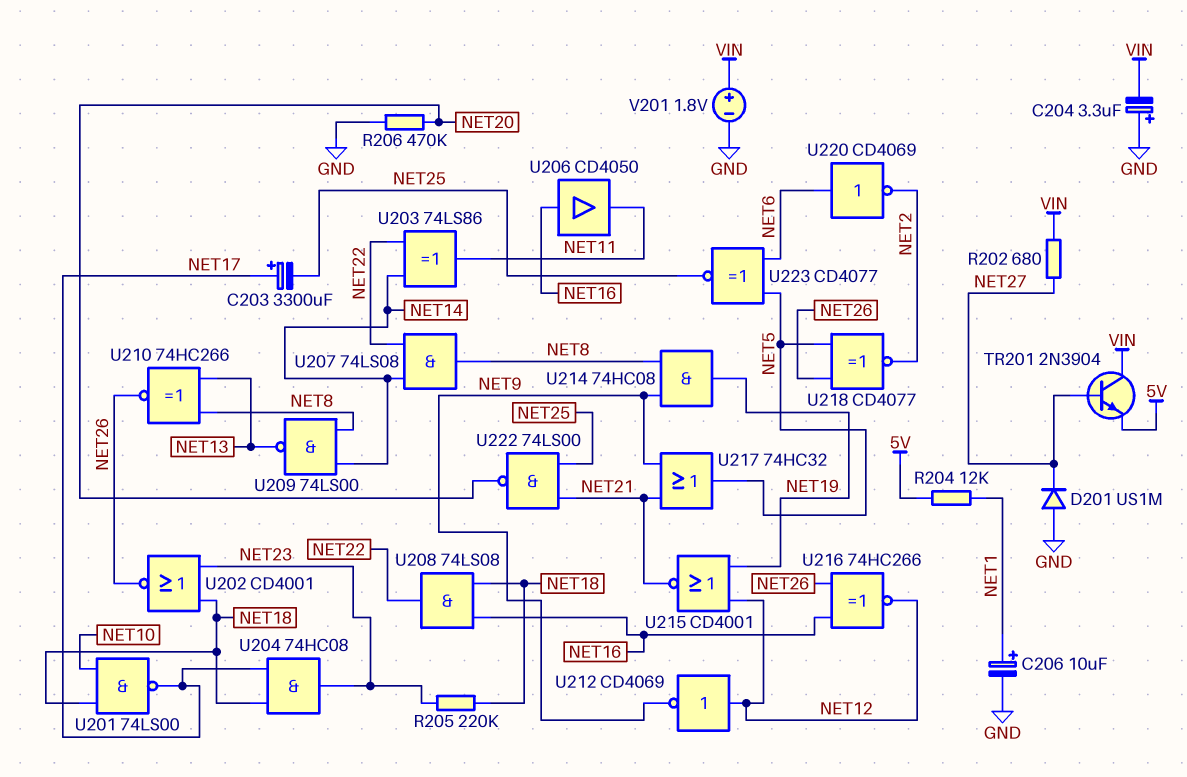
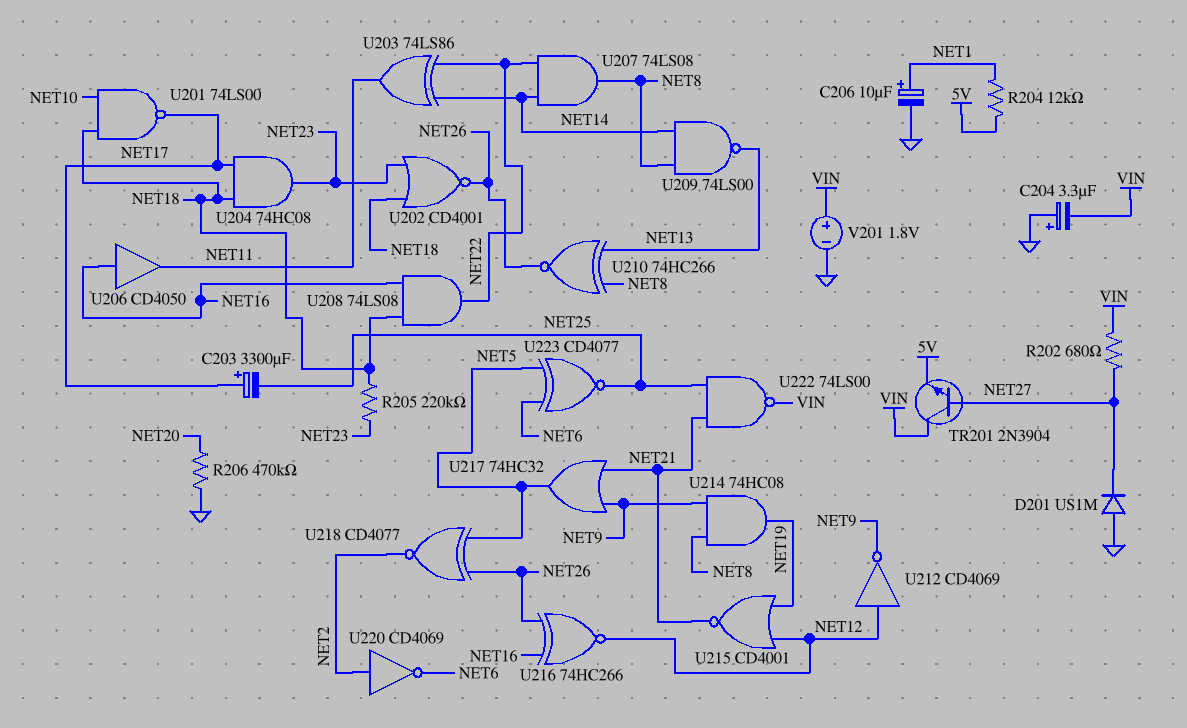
U220: NOT CD4069 (in NET6, out NET2) -> NOT CD4069 (in NET2, out NET6)
U222: NAND 74LS00 (in NET21, in NET25, out NET20) -> NAND 74LS00 (in NET21, in NET25, out VIN)

